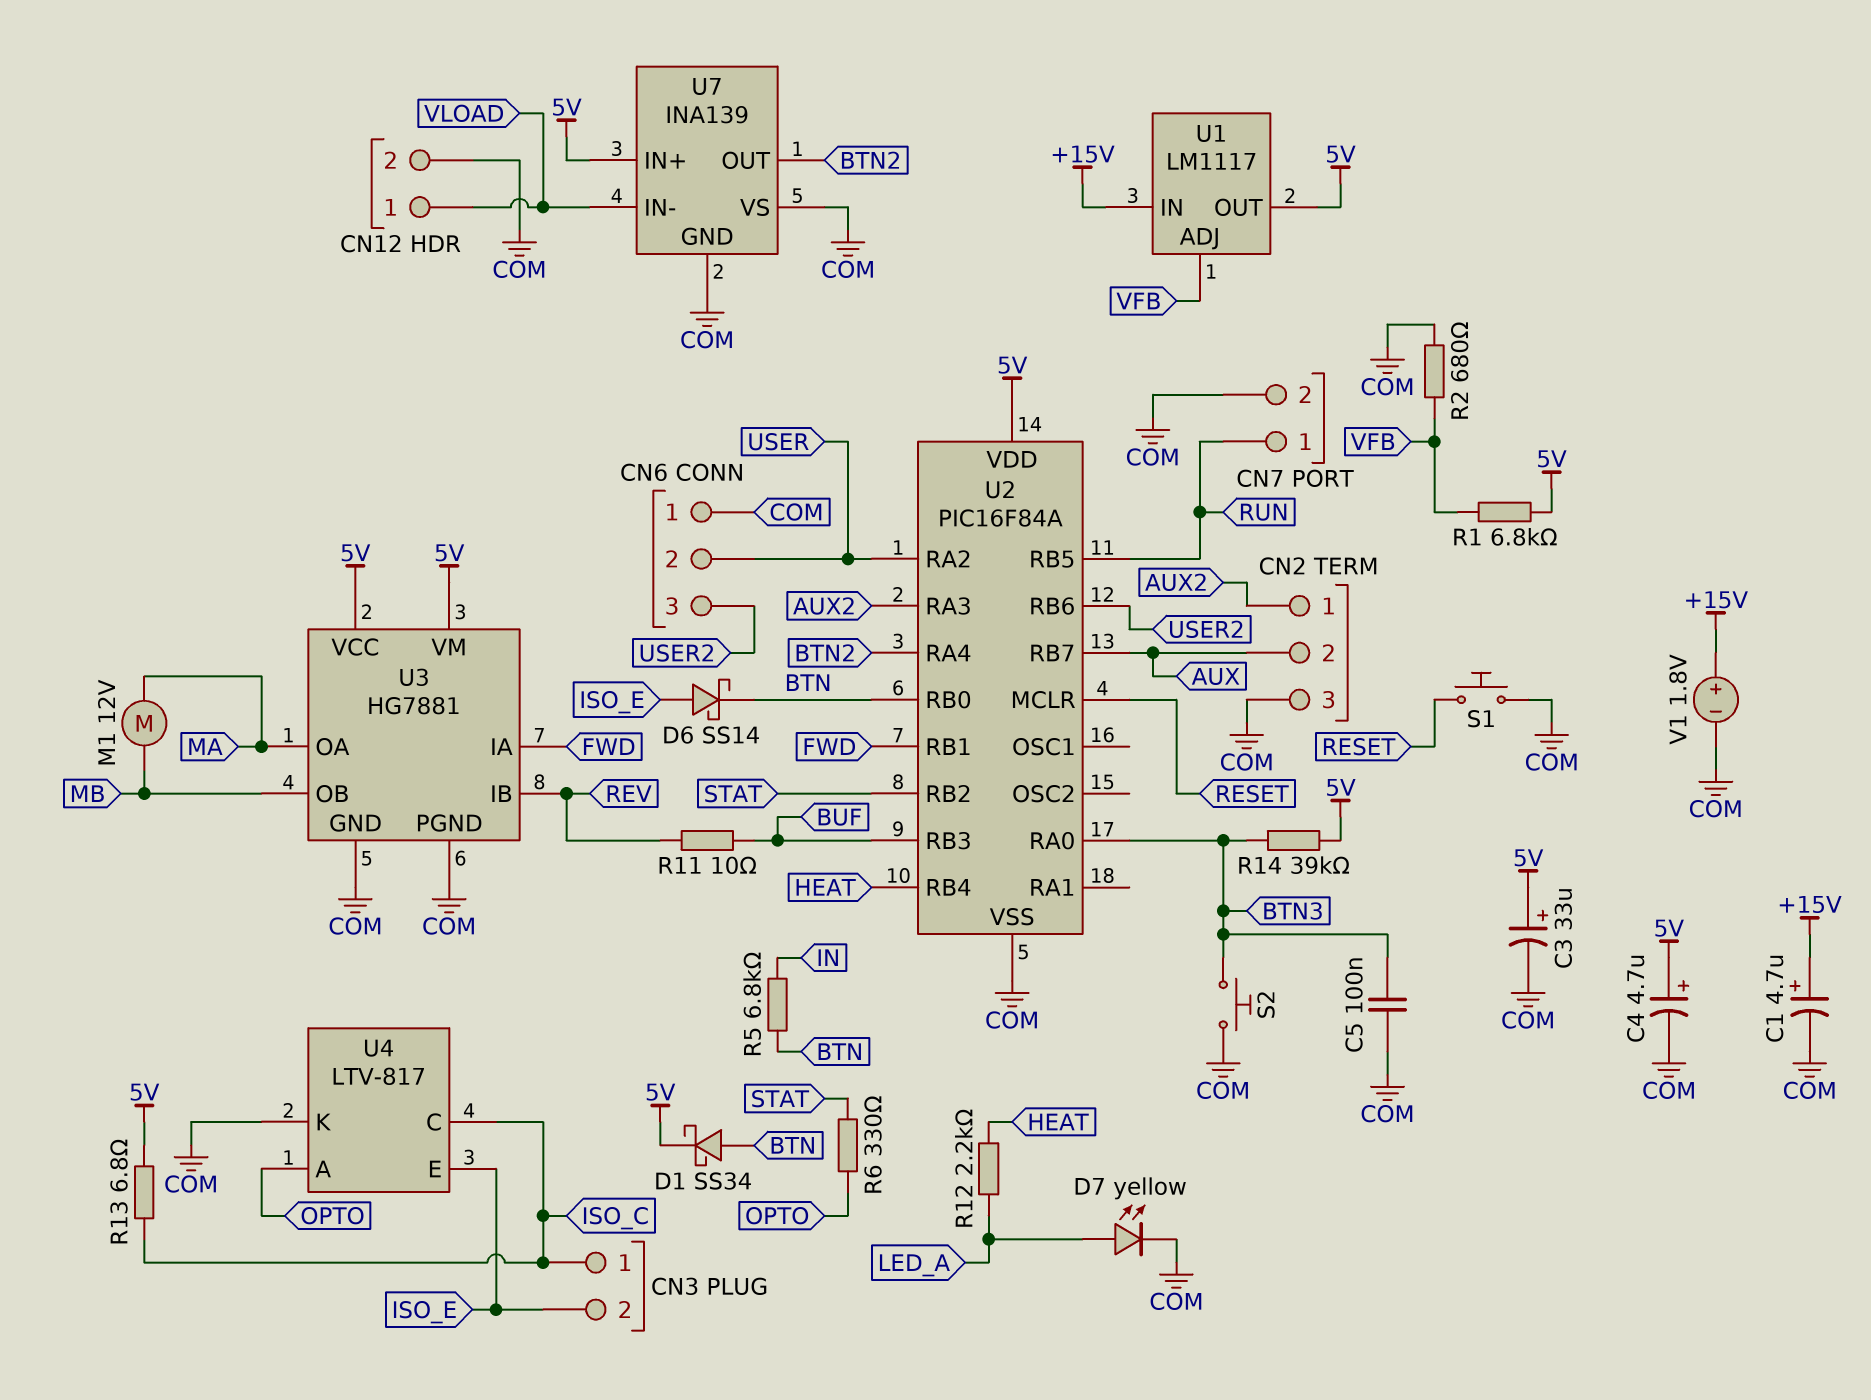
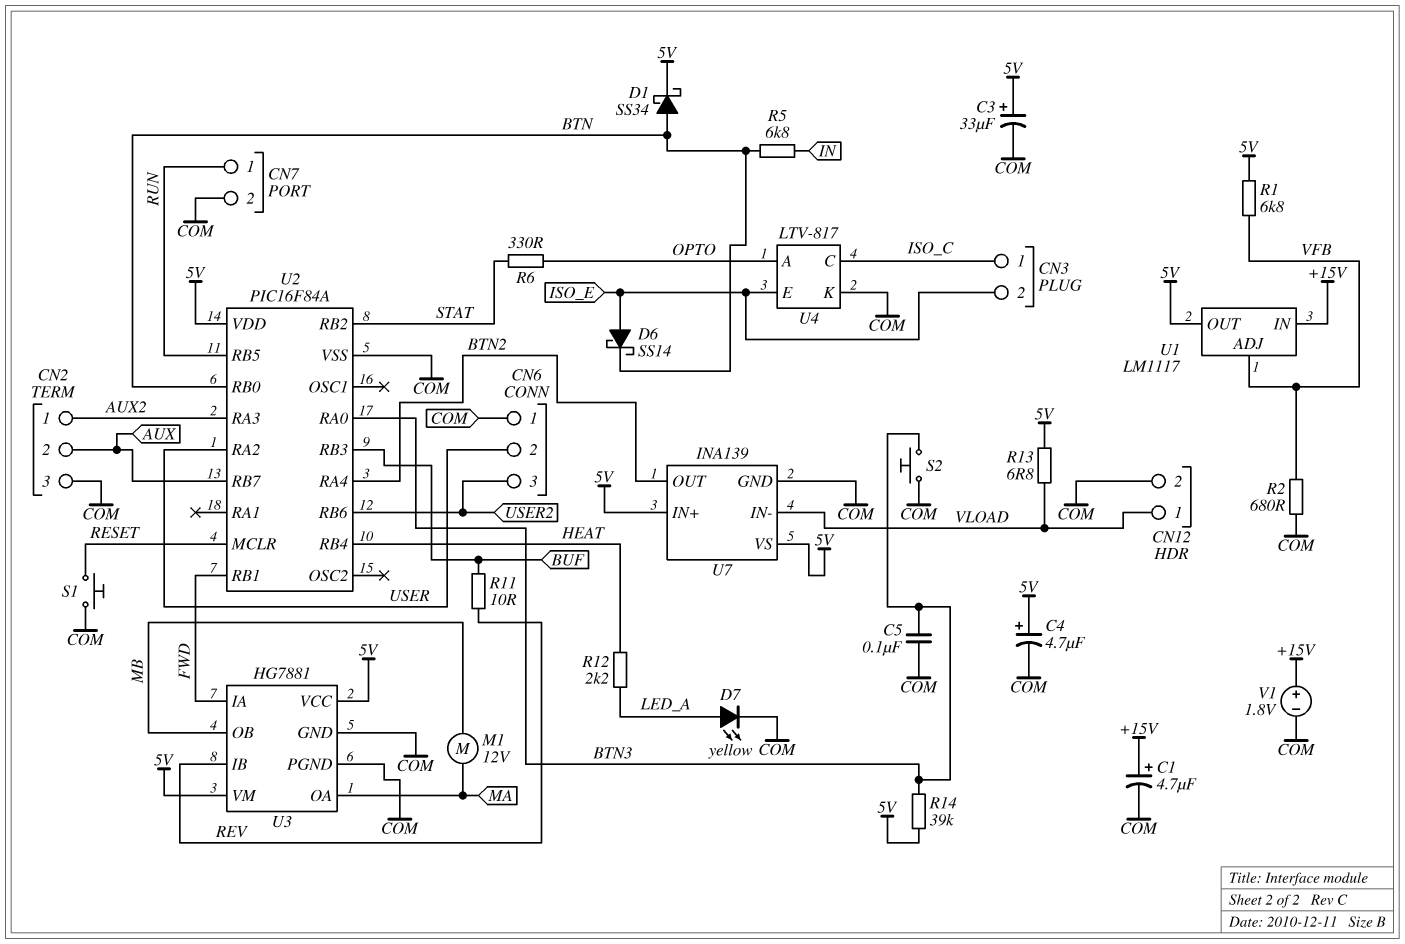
R13: 6.8 (5V, ISO_C) -> 6.8 (5V, VLOAD)
U7 pin VS: COM -> 5V

